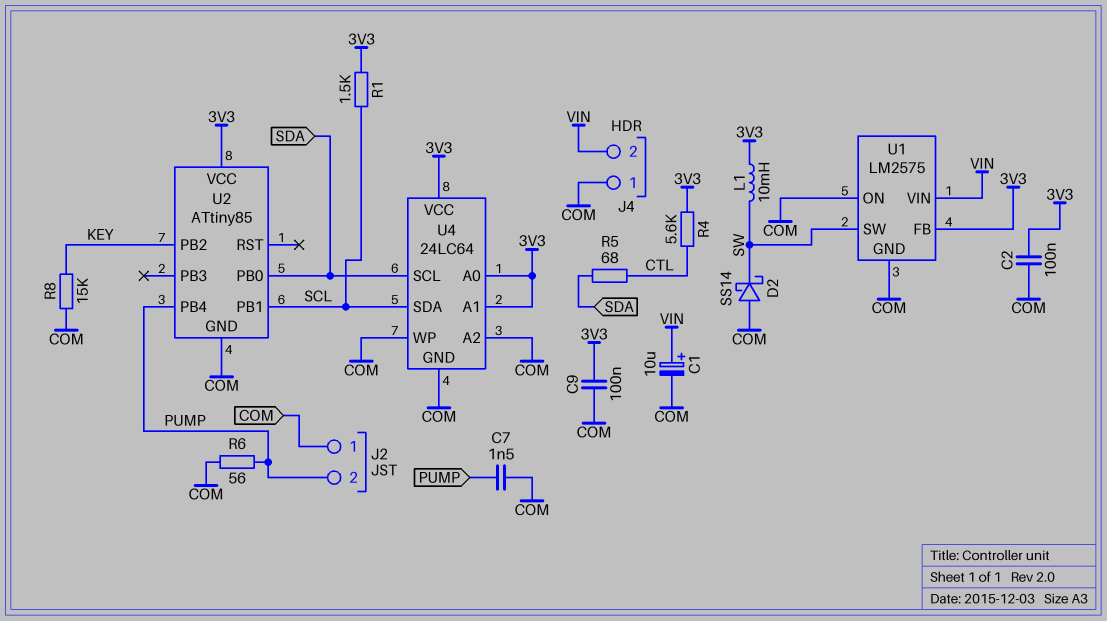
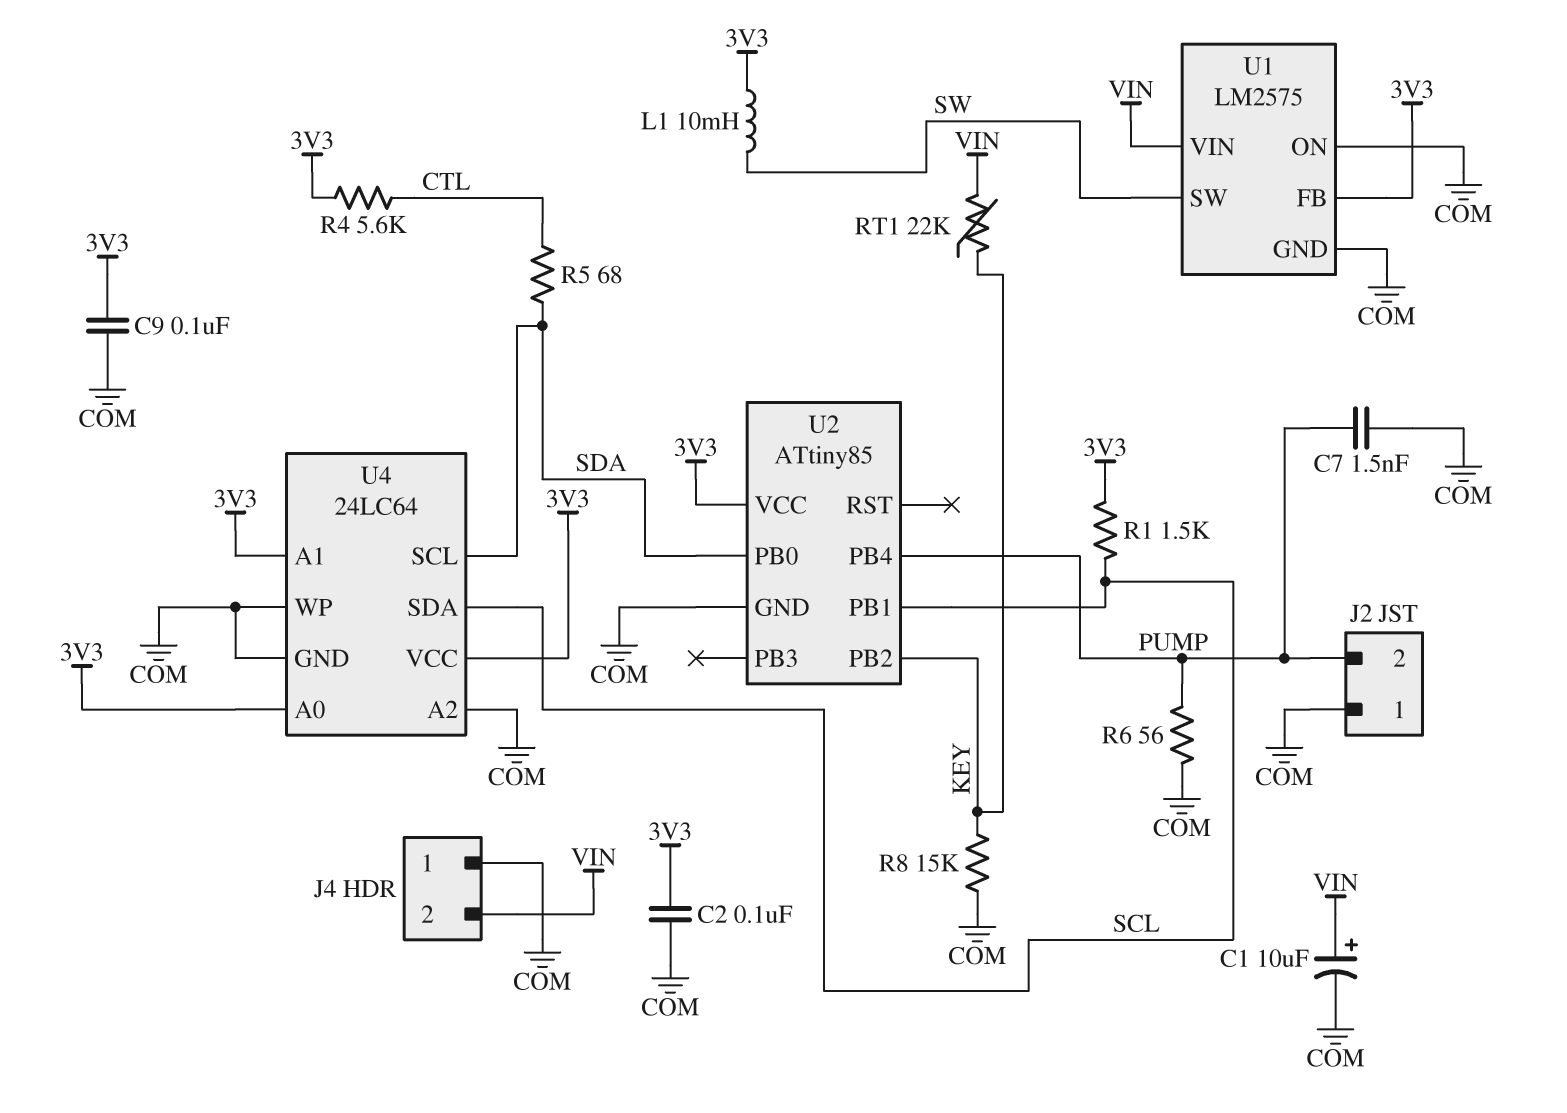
D2: schottky SS14 (A COM, K SW) -> none
RT1: none -> 22k (KEY, VIN)

